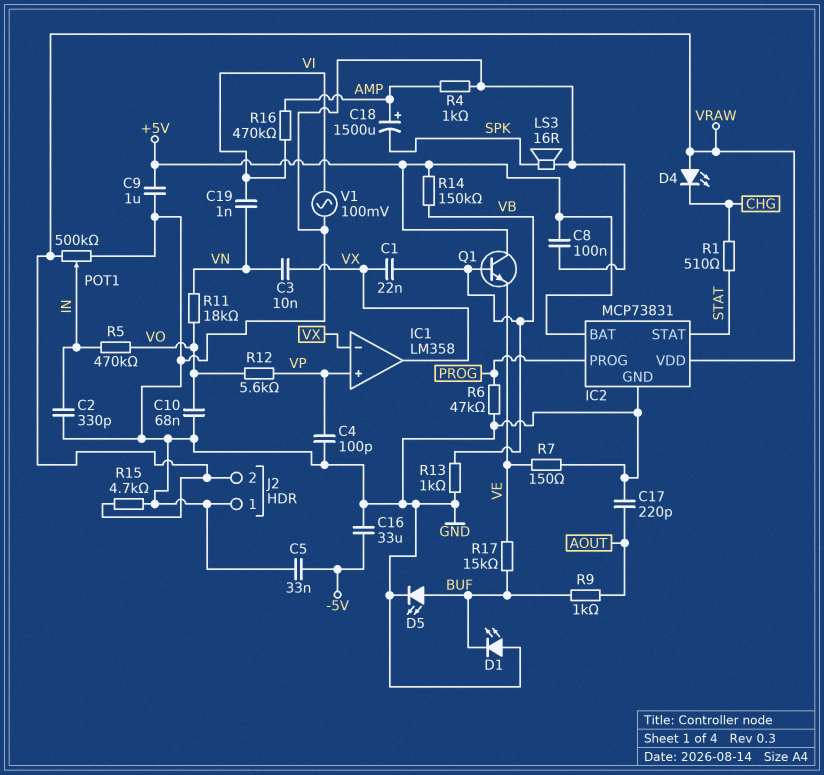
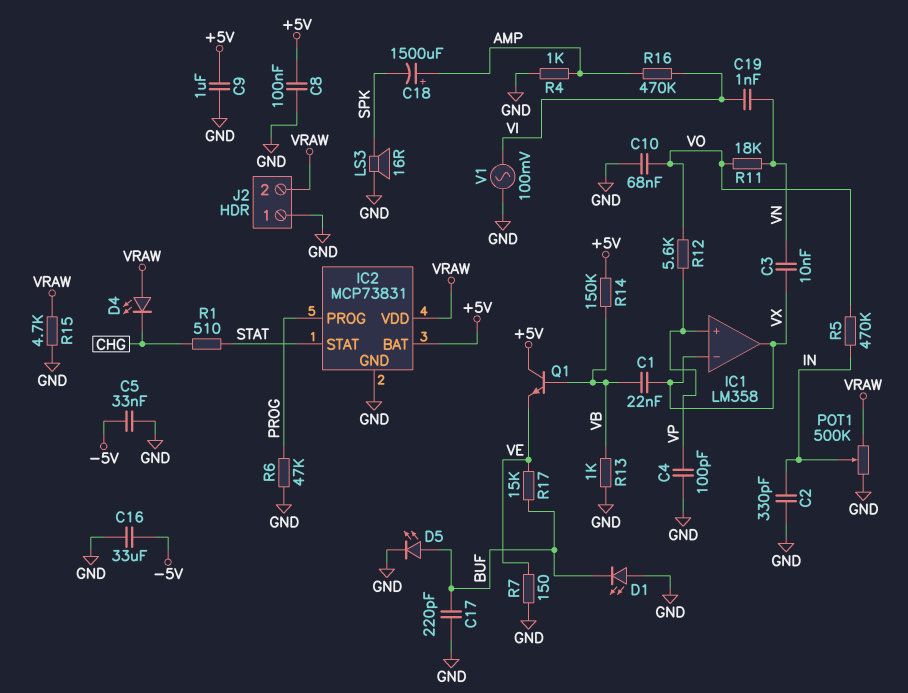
C17: 220pF (AOUT, GND) -> 220pF (BUF, GND)
R9: 1k (AOUT, BUF) -> none

